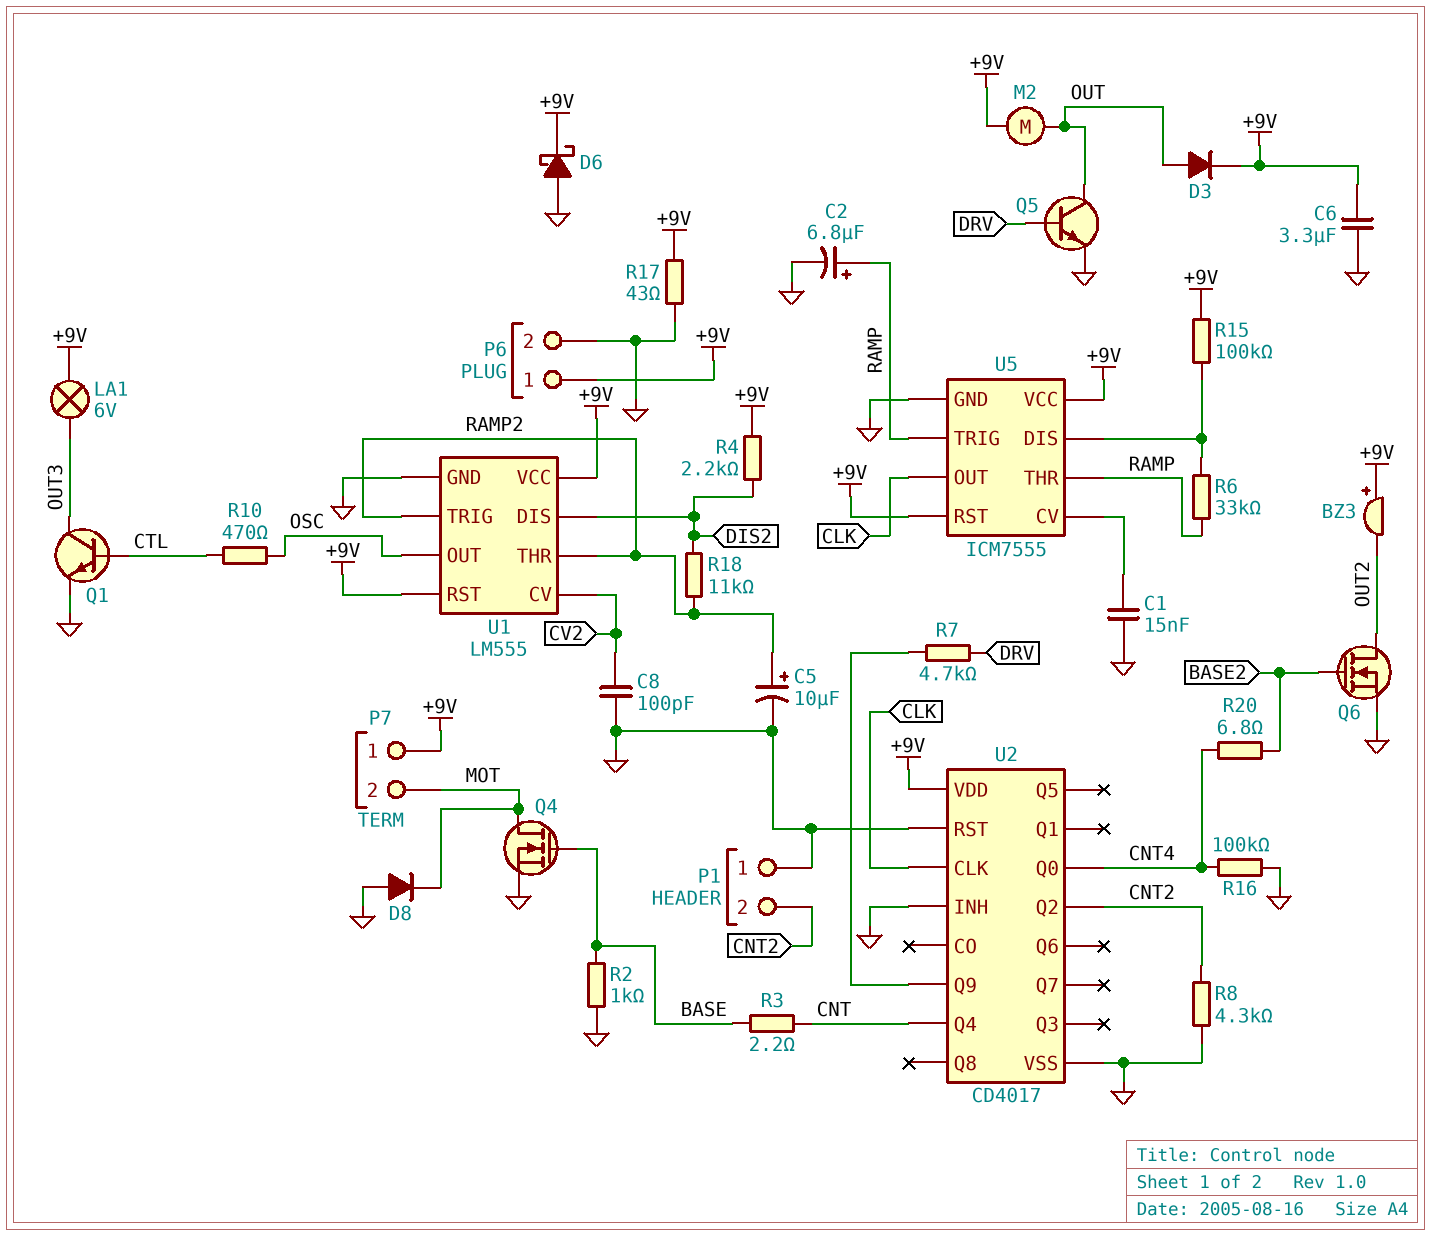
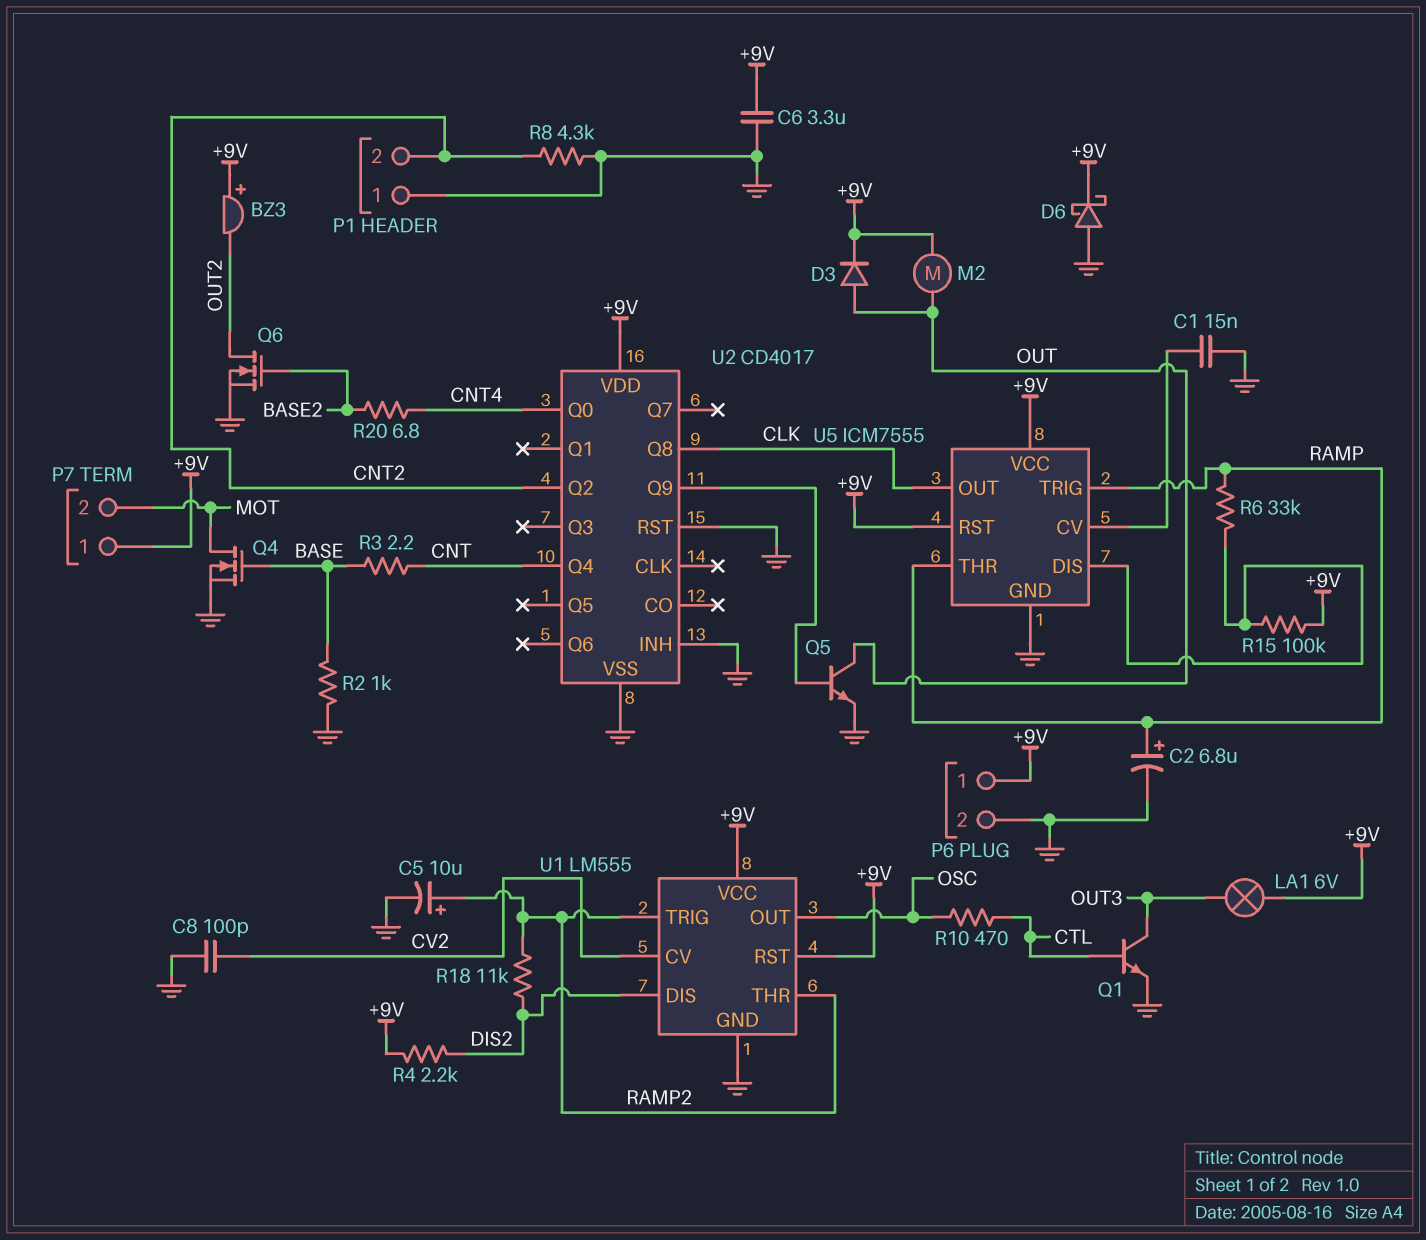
D8: diode (A GND, K MOT) -> none
Q5: NPN (B DRV, C OUT, E GND) -> NPN (B U2/Q9, C OUT, E GND)
R7: 4.7k (DRV, U2/Q9) -> none
R16: 100k (CNT4, GND) -> none
R17: 43 (+9V, GND) -> none
U2 pin CLK: CLK -> none
U2 pin Q8: none -> CLK

